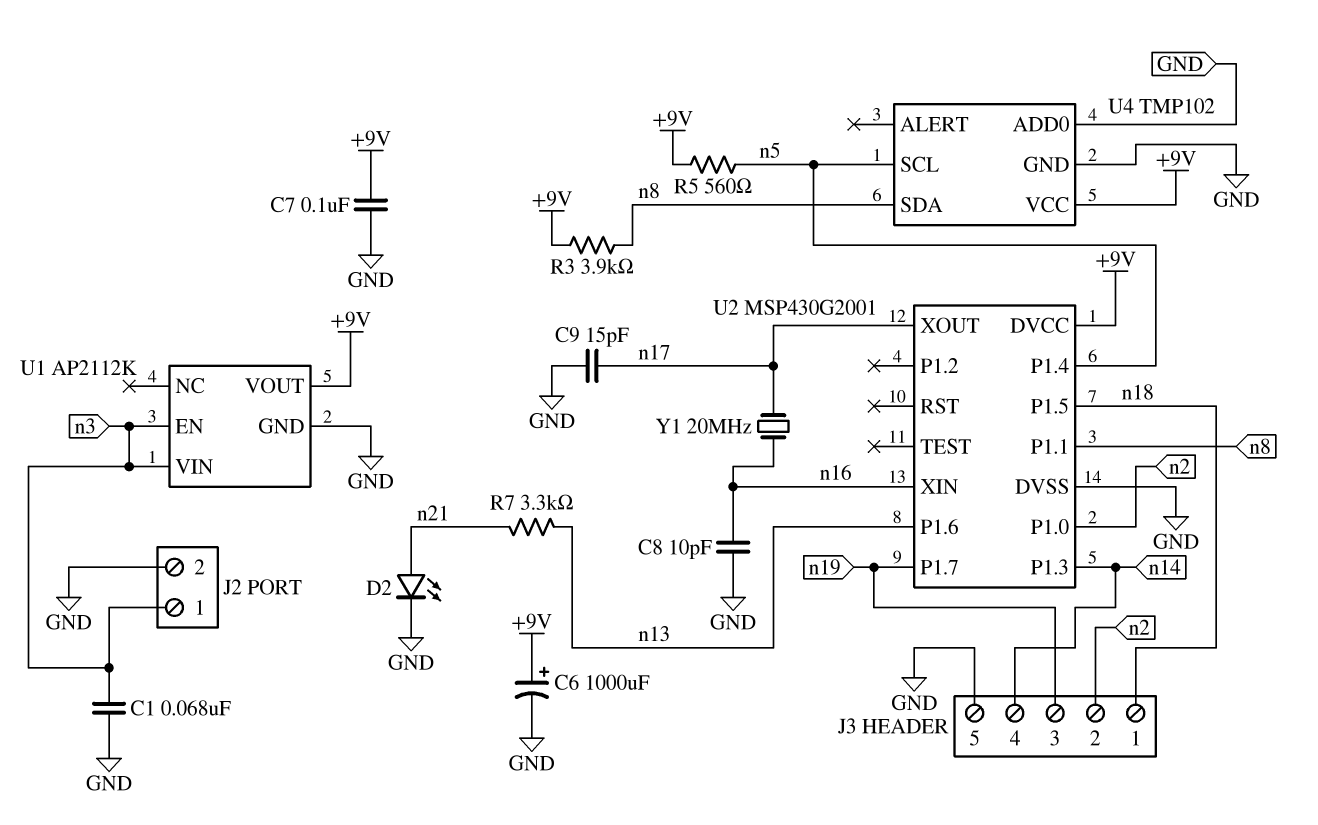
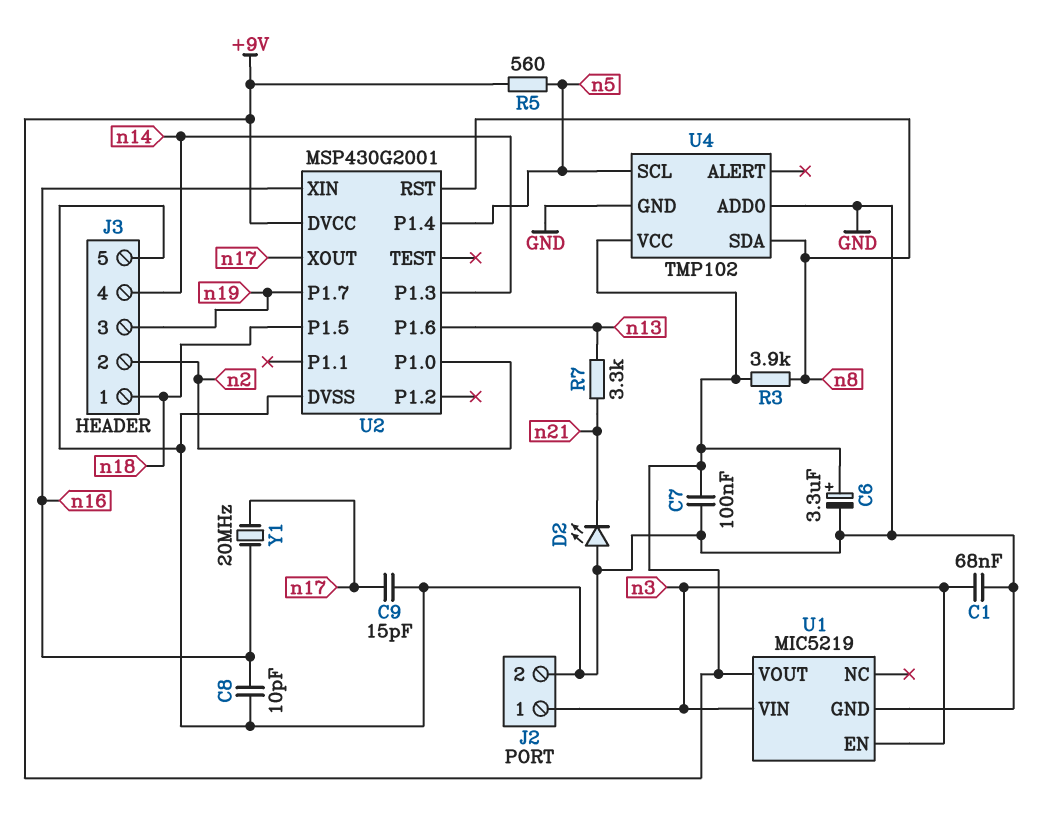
C6: 1000uF (plus +9V, minus GND) -> 3.3uF (plus +9V, minus GND)
D2: LED (A n21, K GND) -> LED (A GND, K n21)
U1: AP2112K -> MIC5219
U2 pin P1.1: n8 -> none
U2 pin RST: none -> n8

